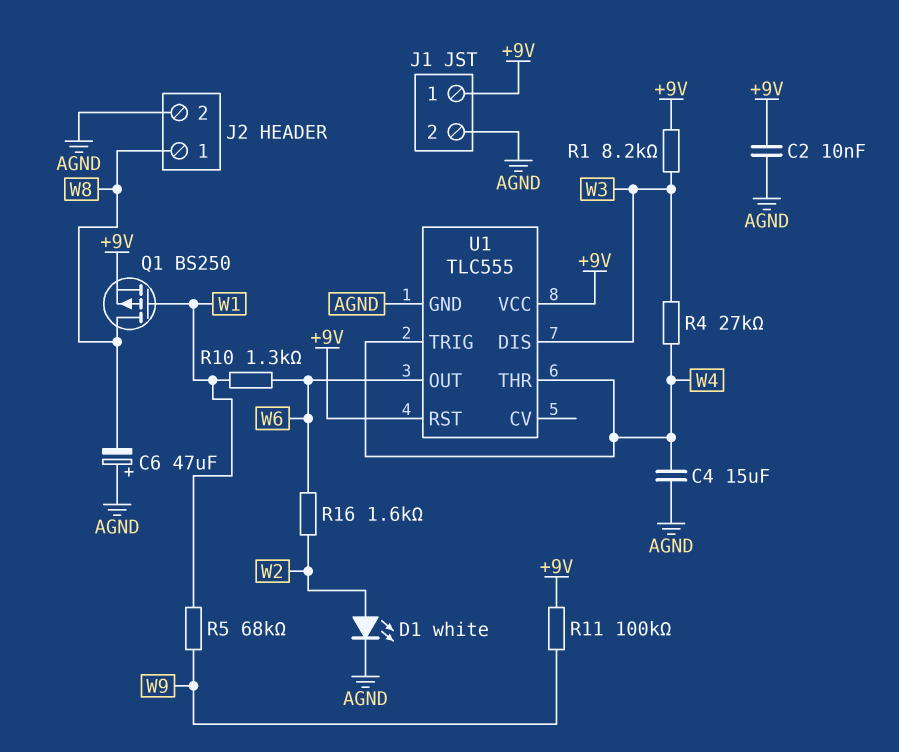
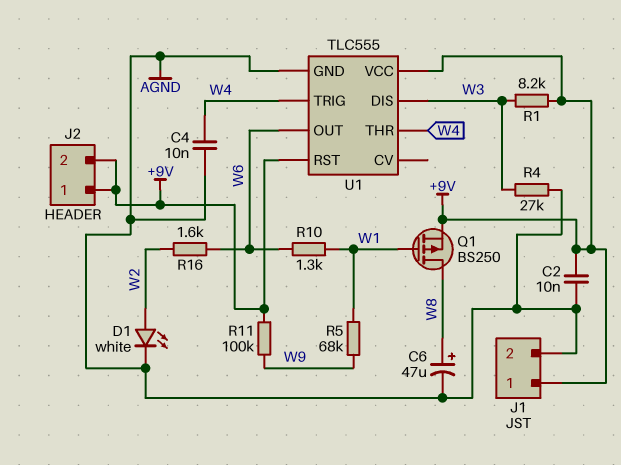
C4: 15uF (AGND, W4) -> 10nF (AGND, W4)
C6: 47uF (plus AGND, minus W8) -> 47uF (plus W8, minus AGND)
J2 pin 1: W8 -> +9V
J2 pin 2: AGND -> +9V
R4: 27k (W3, W4) -> 27k (AGND, W3)

